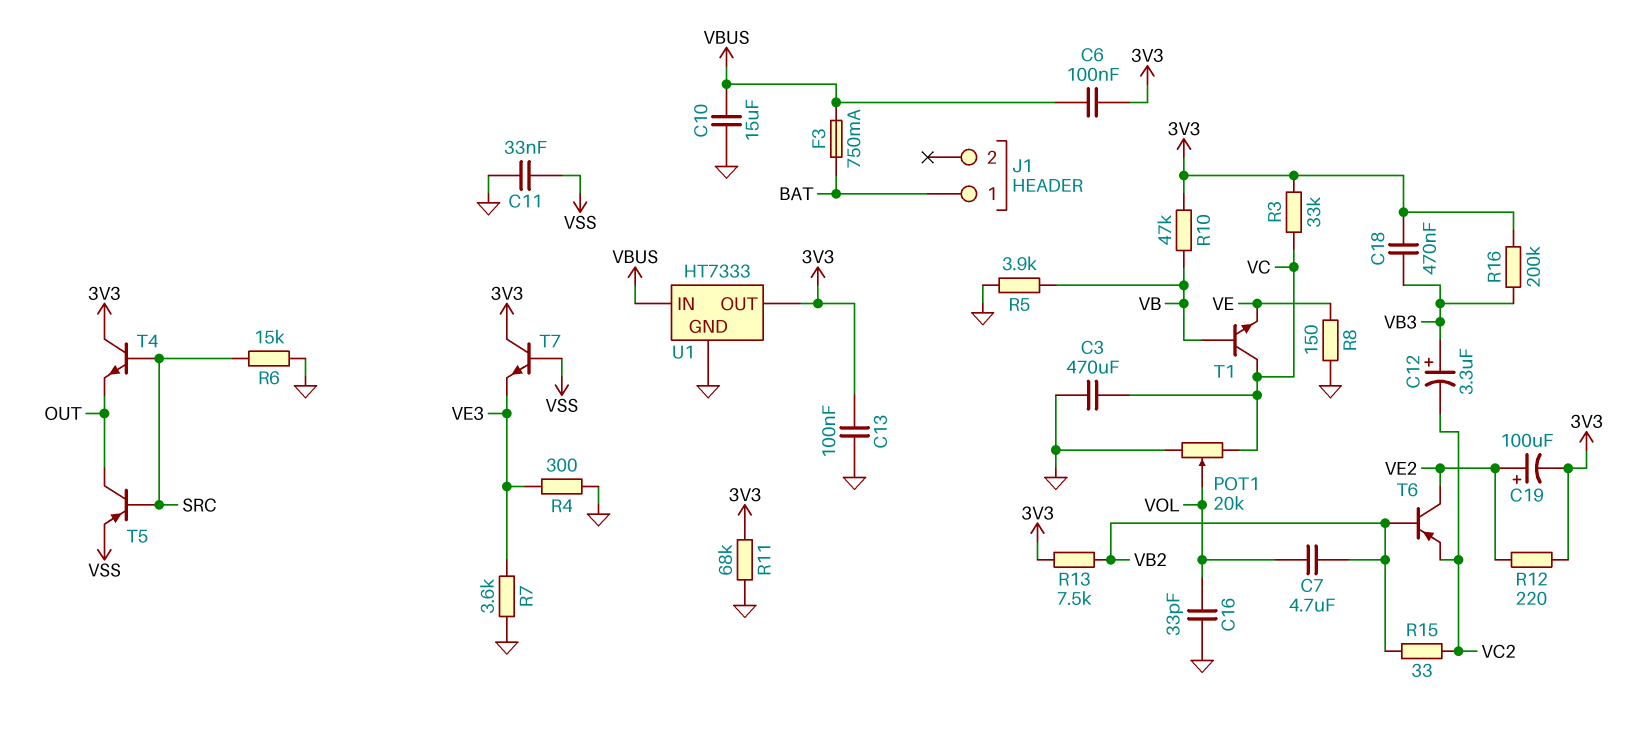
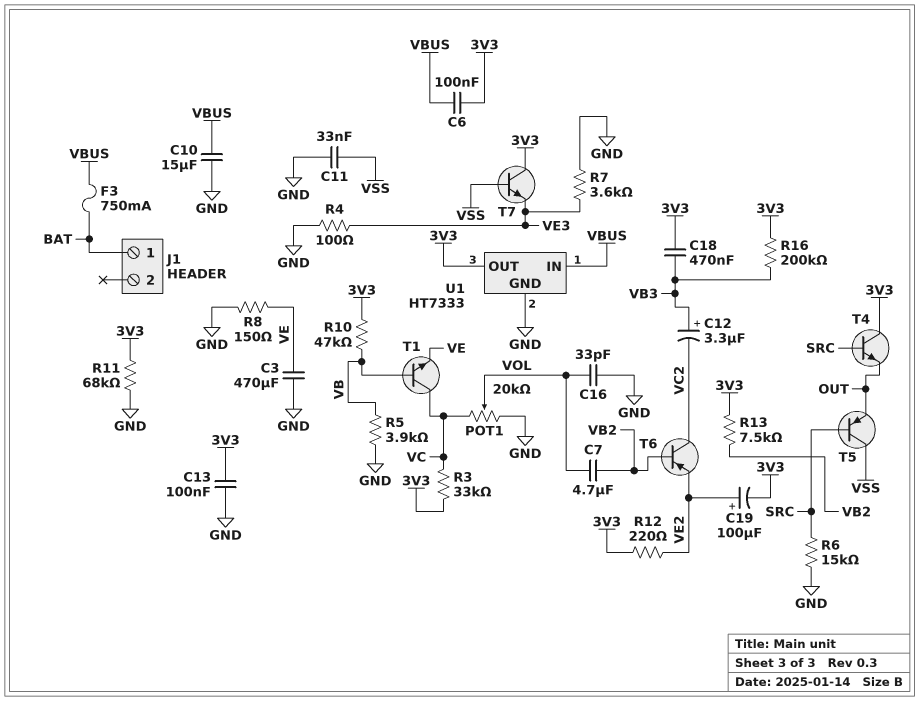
C3: 470uF (GND, VC) -> 470uF (GND, VE)
R4: 300 (GND, VE3) -> 100 (GND, VE3)
R15: 33 (VB2, VC2) -> none
T5: PNP (B SRC, C OUT, E VSS) -> PNP (B SRC, C VSS, E OUT)
T6: PNP (B VB2, C VE2, E VC2) -> PNP (B VB2, C VC2, E VE2)

